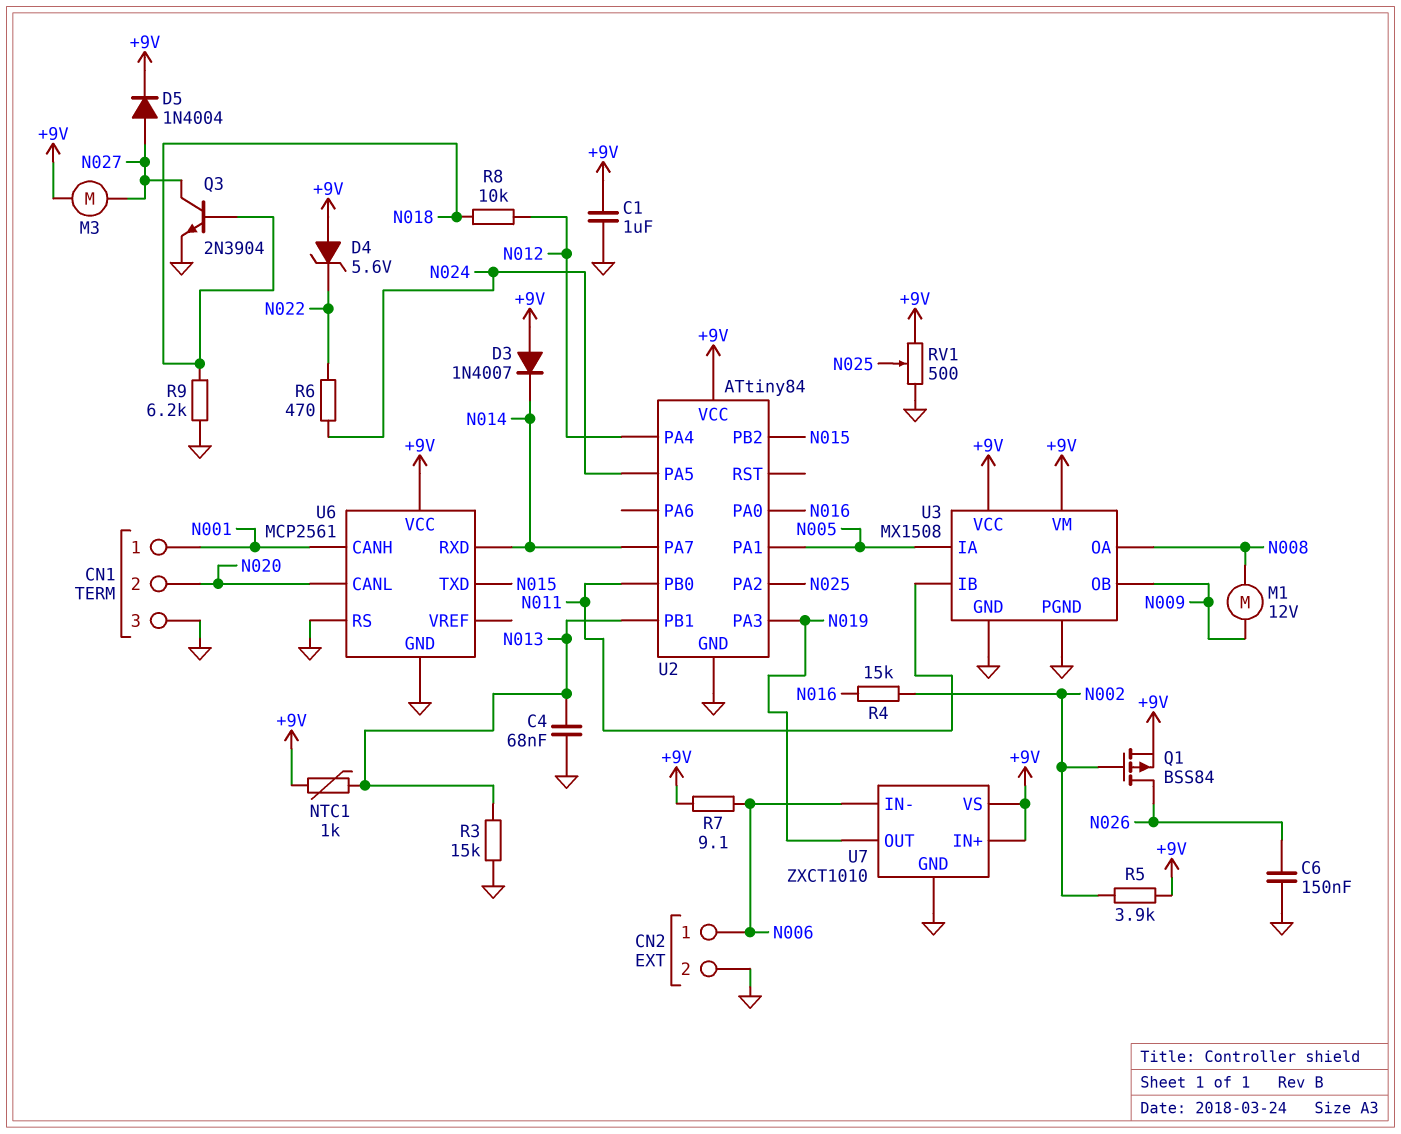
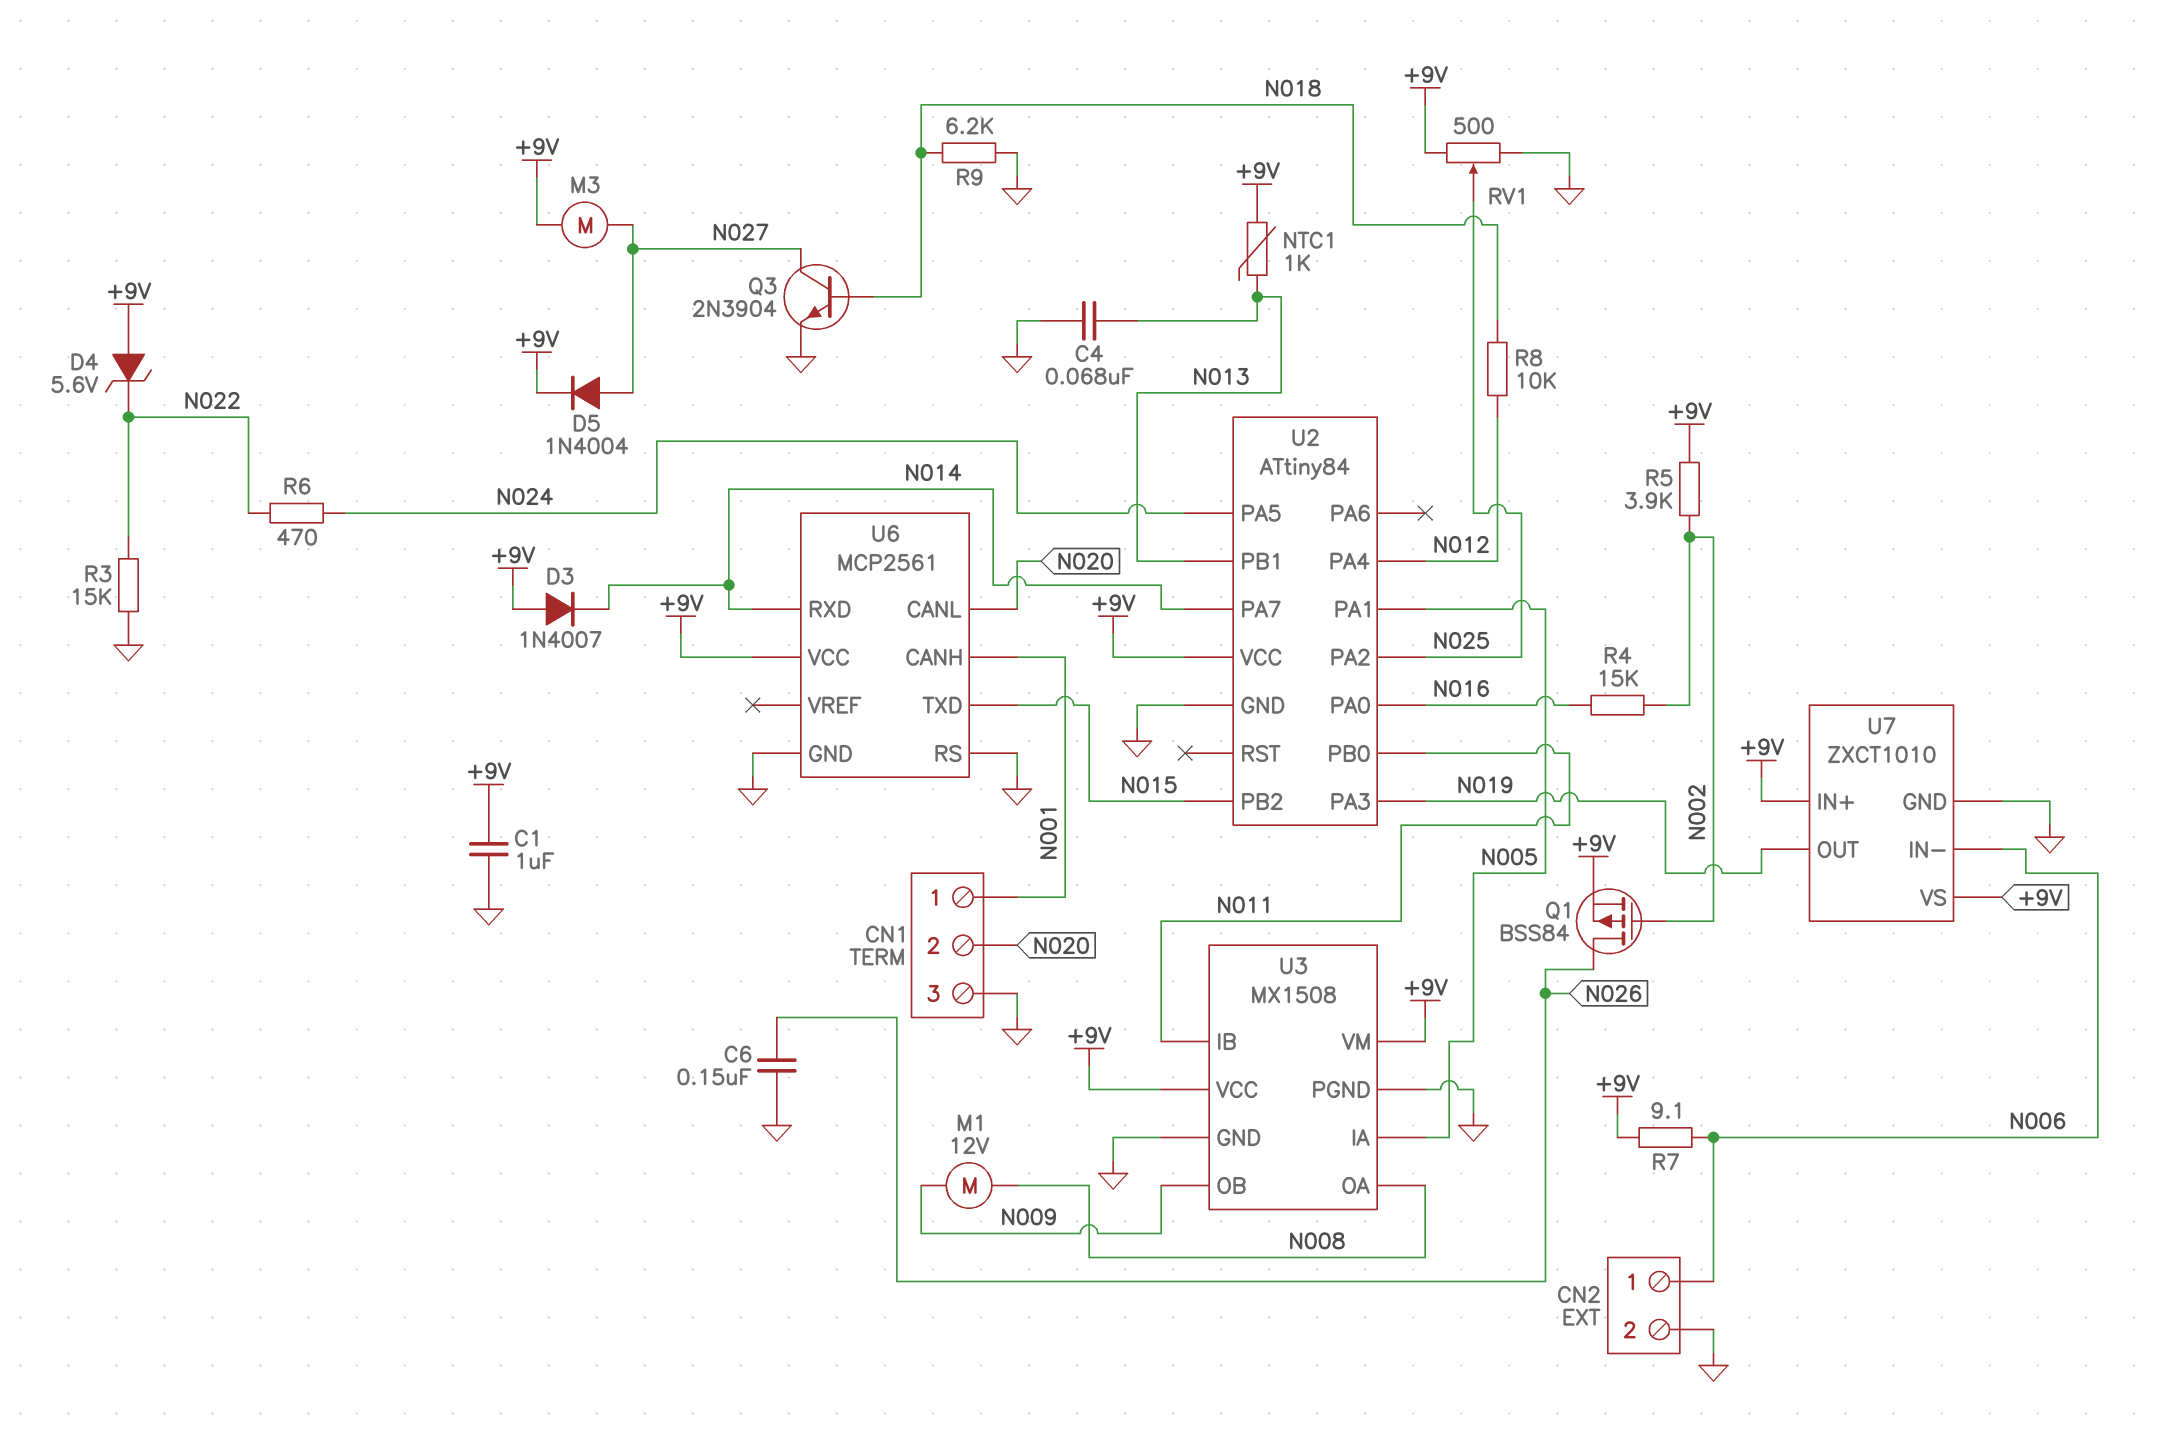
R3: 15k (GND, N013) -> 15k (GND, N022)

